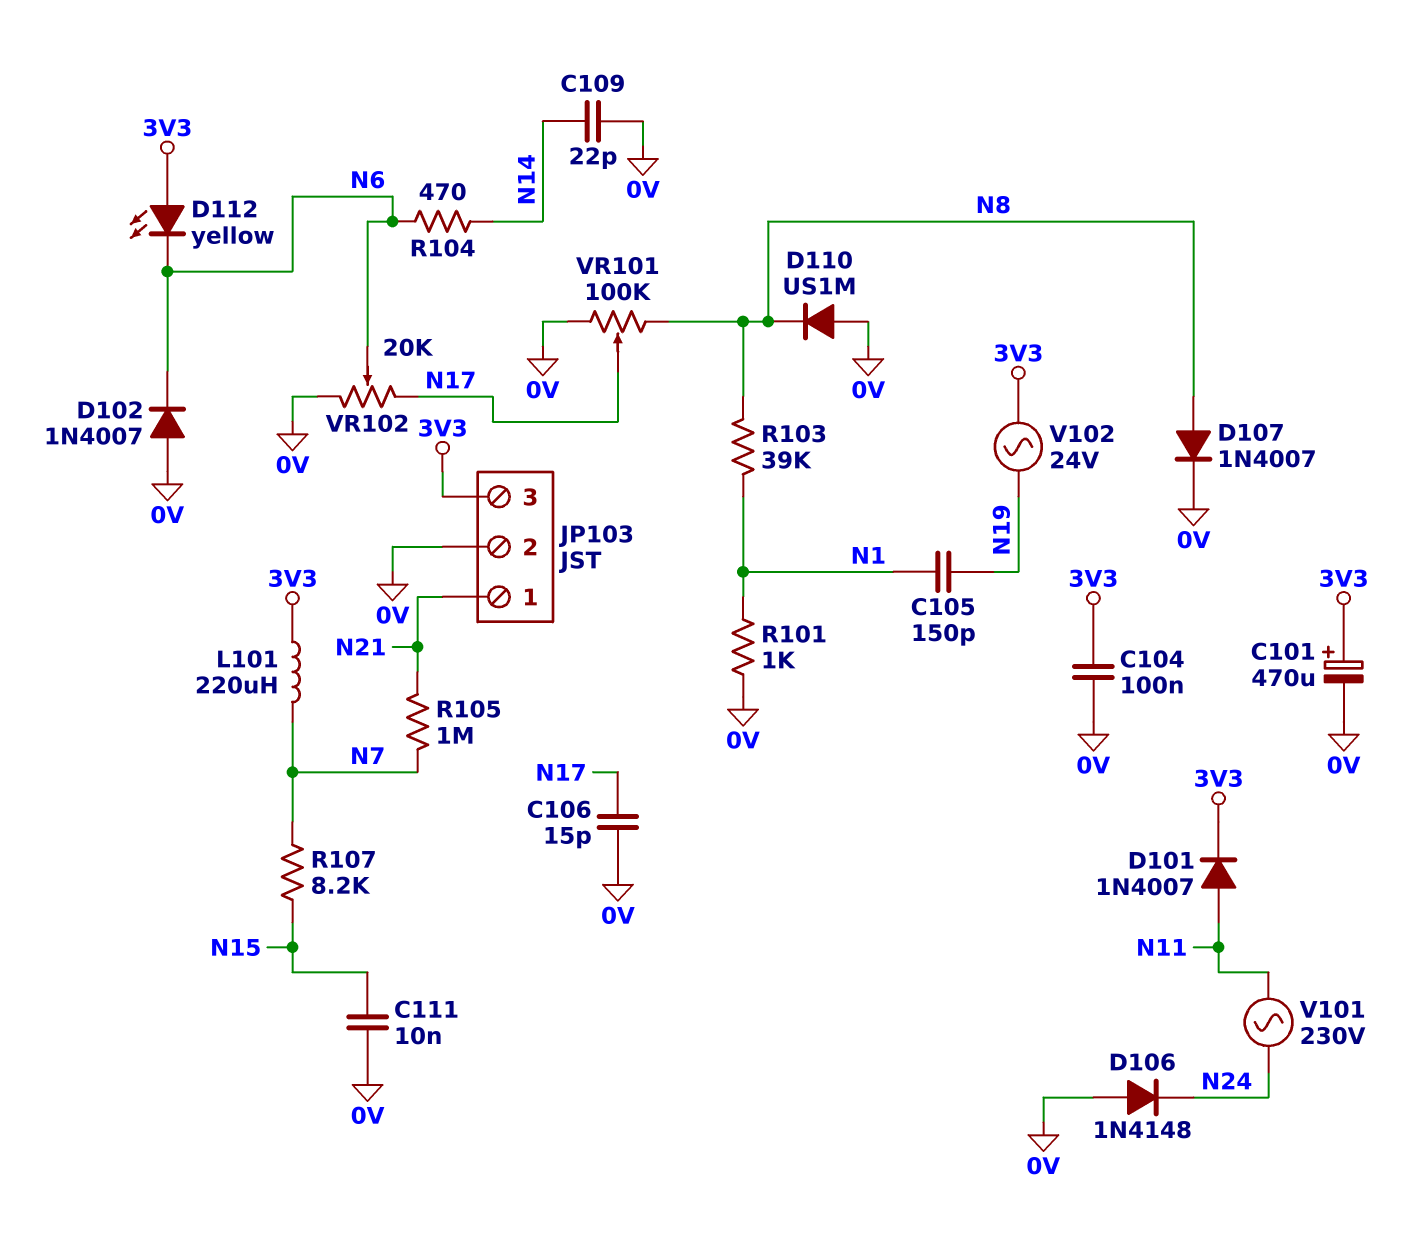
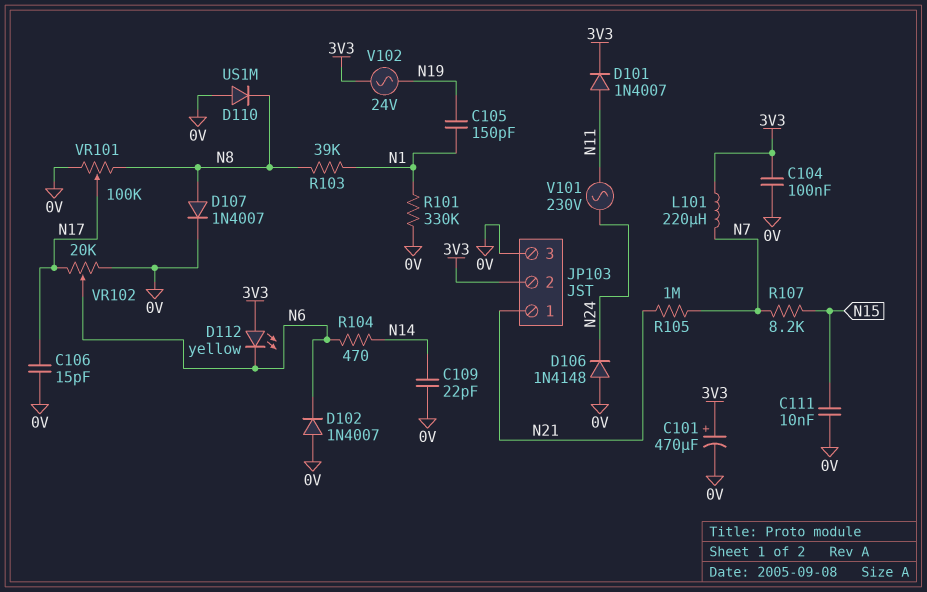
JP103 pin 2: 0V -> 3V3
JP103 pin 3: 3V3 -> 0V
R101: 1k (0V, N1) -> 330k (0V, N1)

